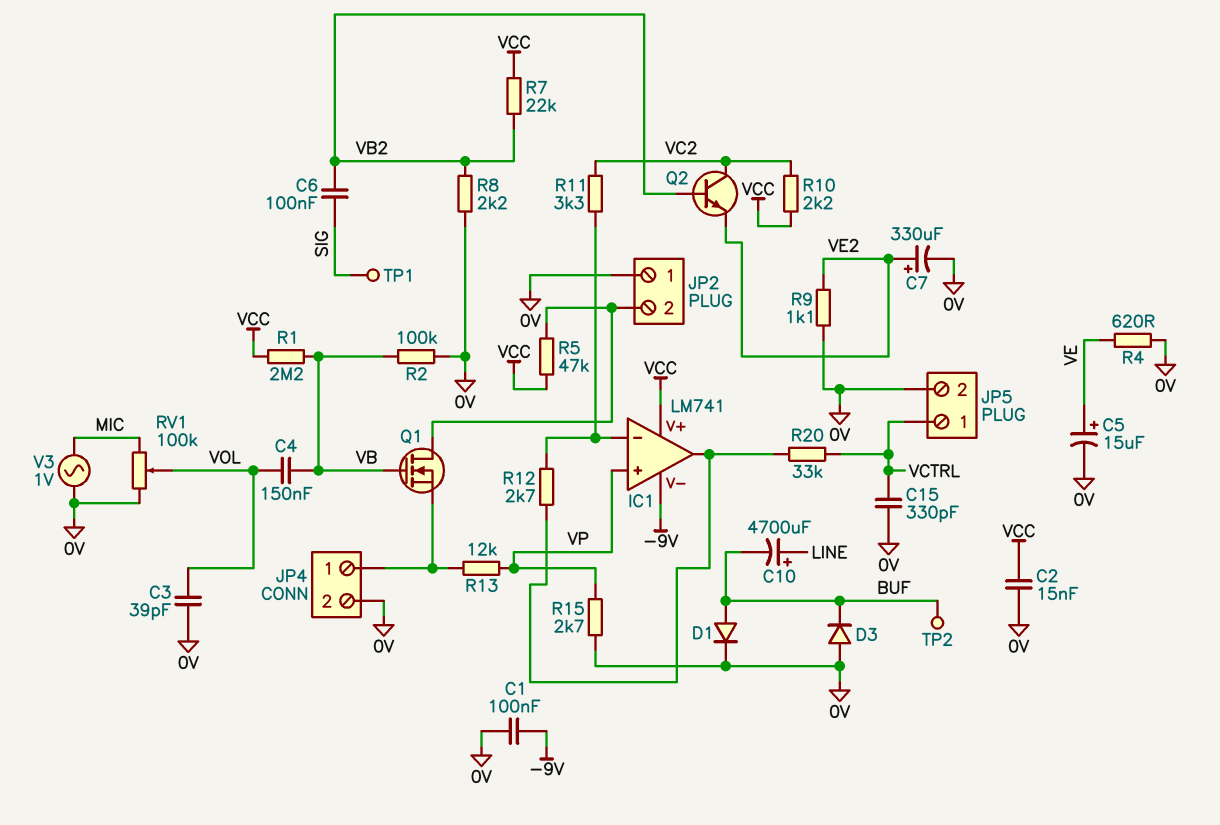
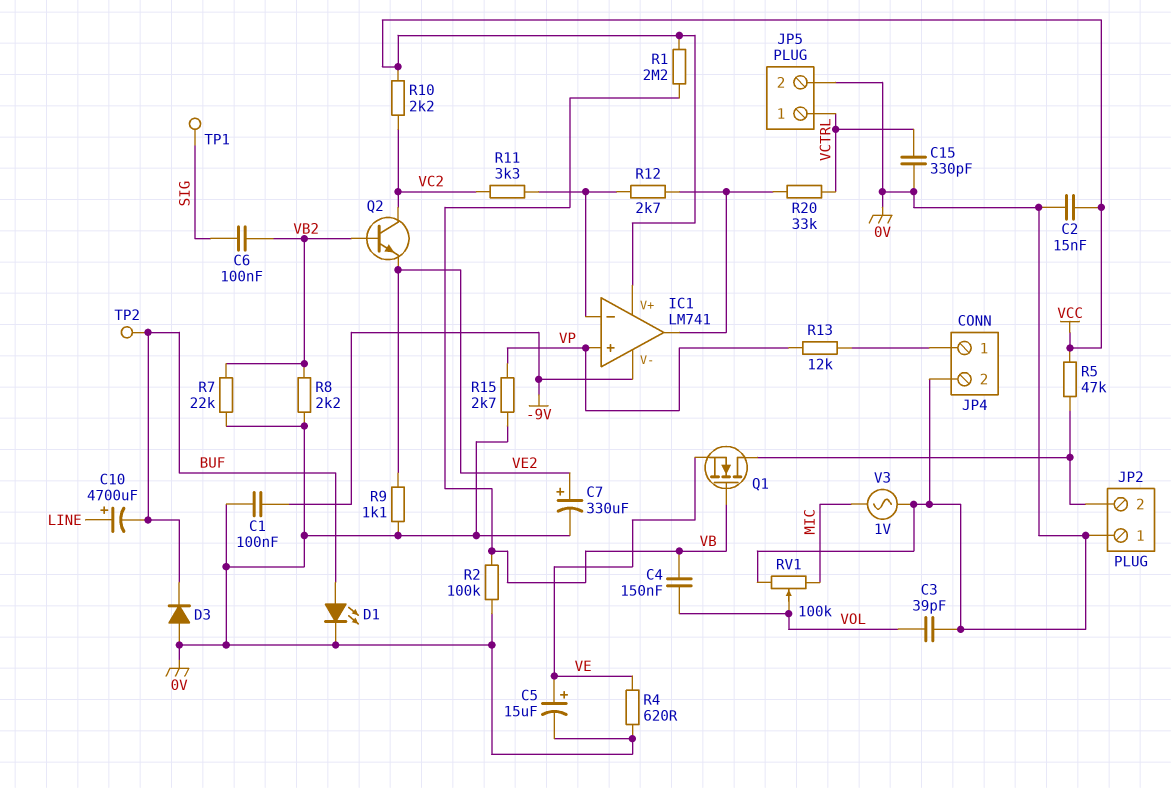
D1: diode (A BUF, K 0V) -> LED (A BUF, K 0V)
Q1: NMOS (G VB, D JP2/2, S JP4/1) -> NMOS (G VB, D JP2/2, S VE)
R7: 22k (VB2, VCC) -> 22k (0V, VB2)

